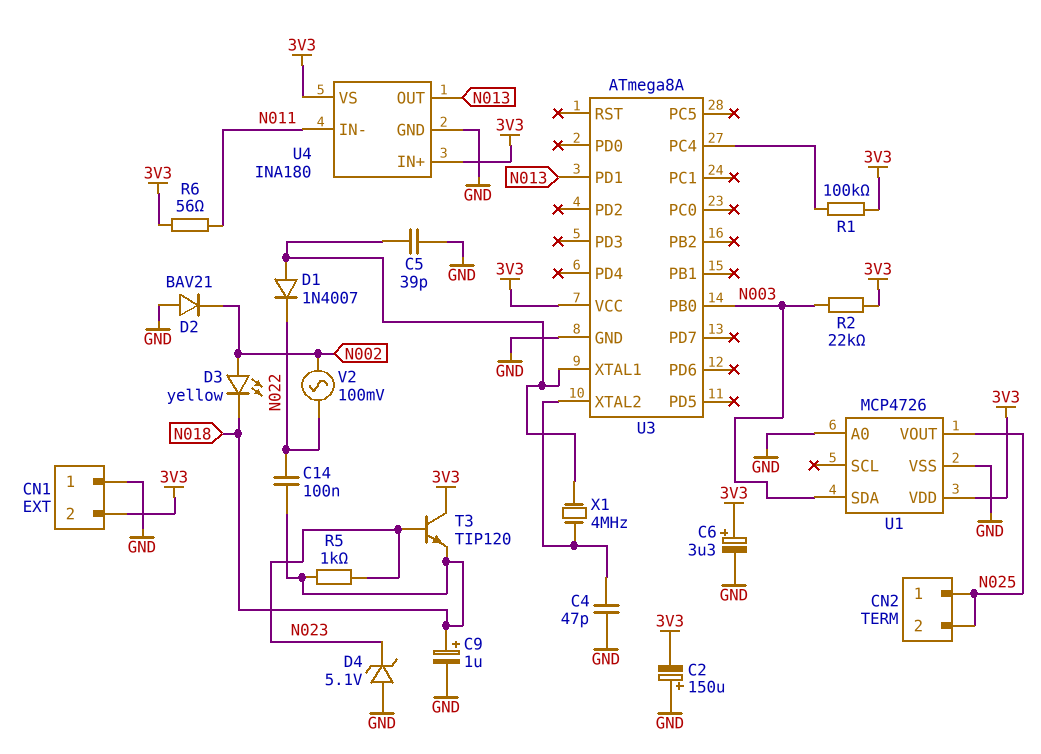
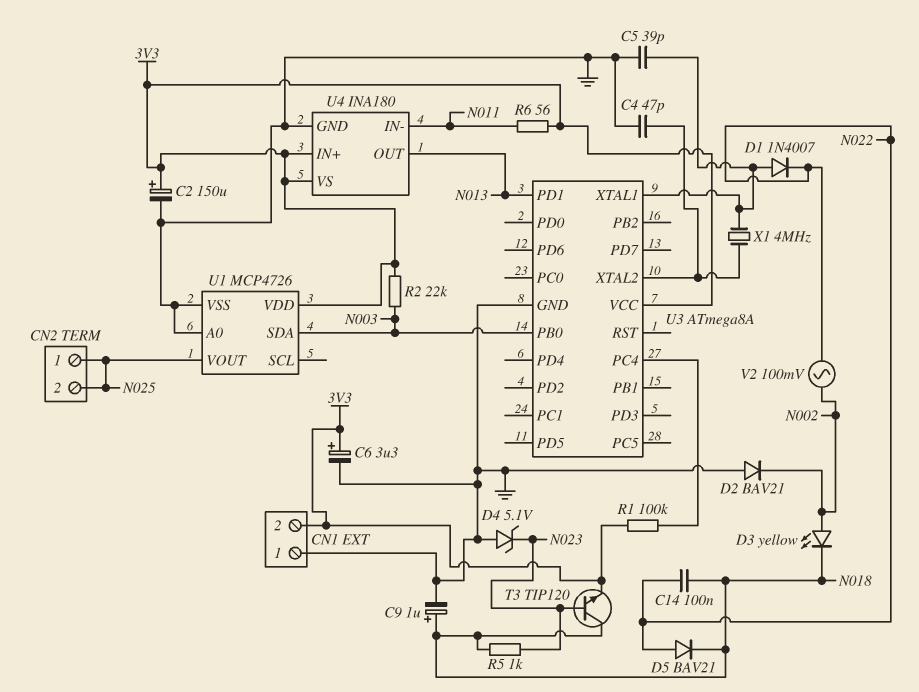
C2: 150uF (plus GND, minus 3V3) -> 150uF (plus 3V3, minus GND)
D5: none -> diode BAV21 (A N022, K N018)
T3: NPN TIP120 (B N023, C 3V3, E N018) -> NPN TIP120 (B N023, C N018, E 3V3)

